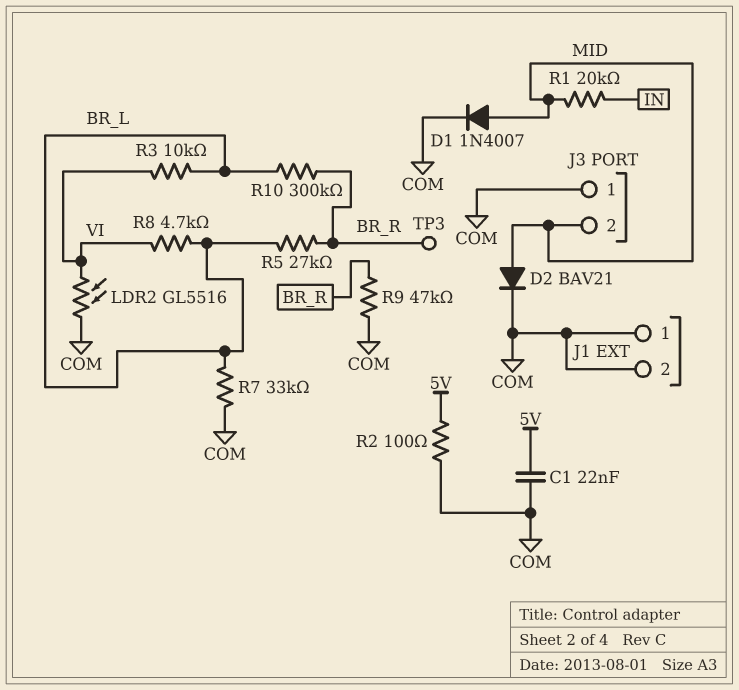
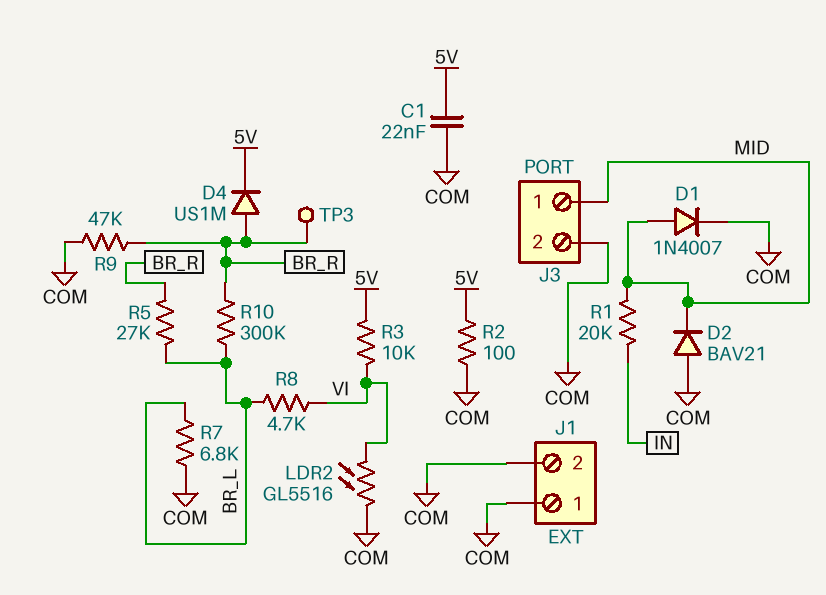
D2: diode BAV21 (A MID, K COM) -> diode BAV21 (A COM, K MID)
D4: none -> diode US1M (A BR_R, K 5V)
J3 pin 1: COM -> MID
J3 pin 2: MID -> COM
R3: 10k (BR_L, VI) -> 10k (5V, VI)
R7: 33k (BR_L, COM) -> 6.8k (BR_L, COM)

